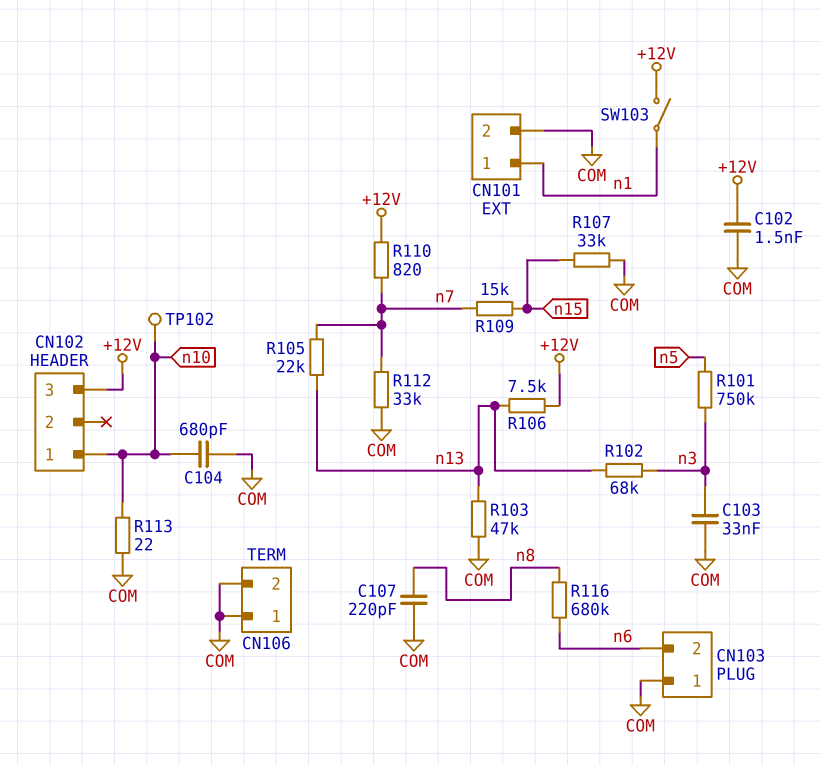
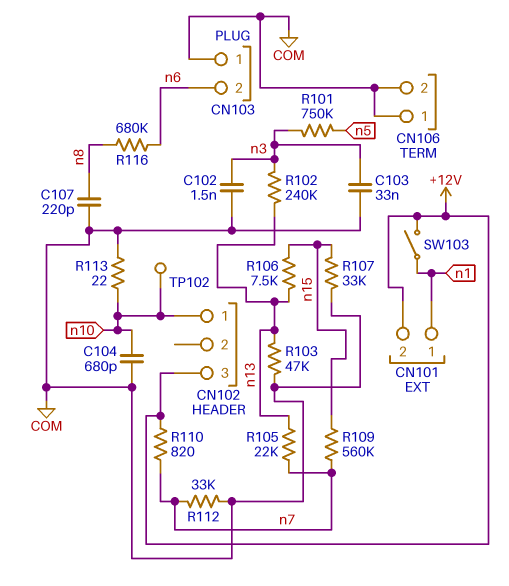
C102: 1.5nF (+12V, COM) -> 1.5nF (COM, n3)
CN101 pin 2: COM -> +12V
R102: 68k (n3, n13) -> 240k (n3, n13)
R106: 7.5k (+12V, n13) -> 7.5k (n13, n15)
R109: 15k (n7, n15) -> 560k (n7, n15)

